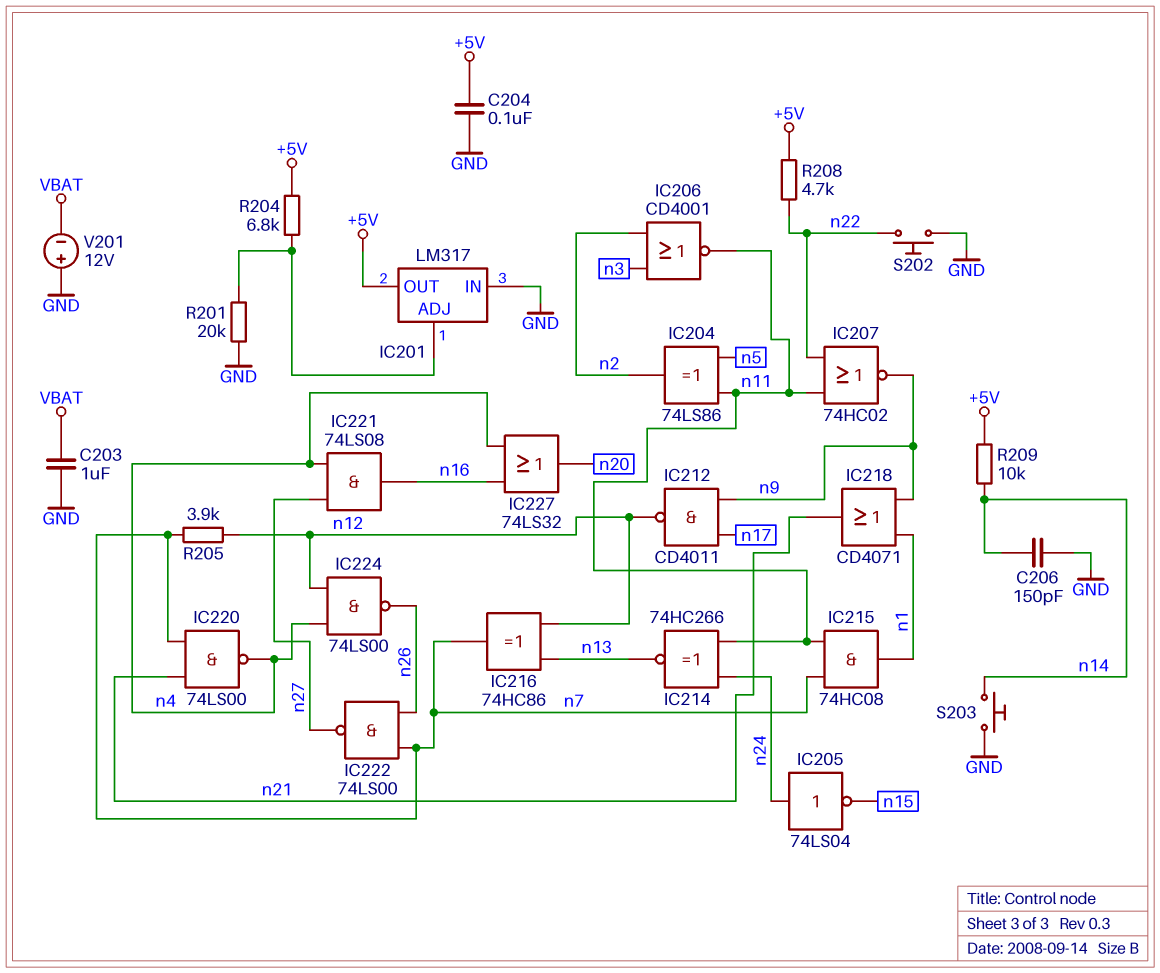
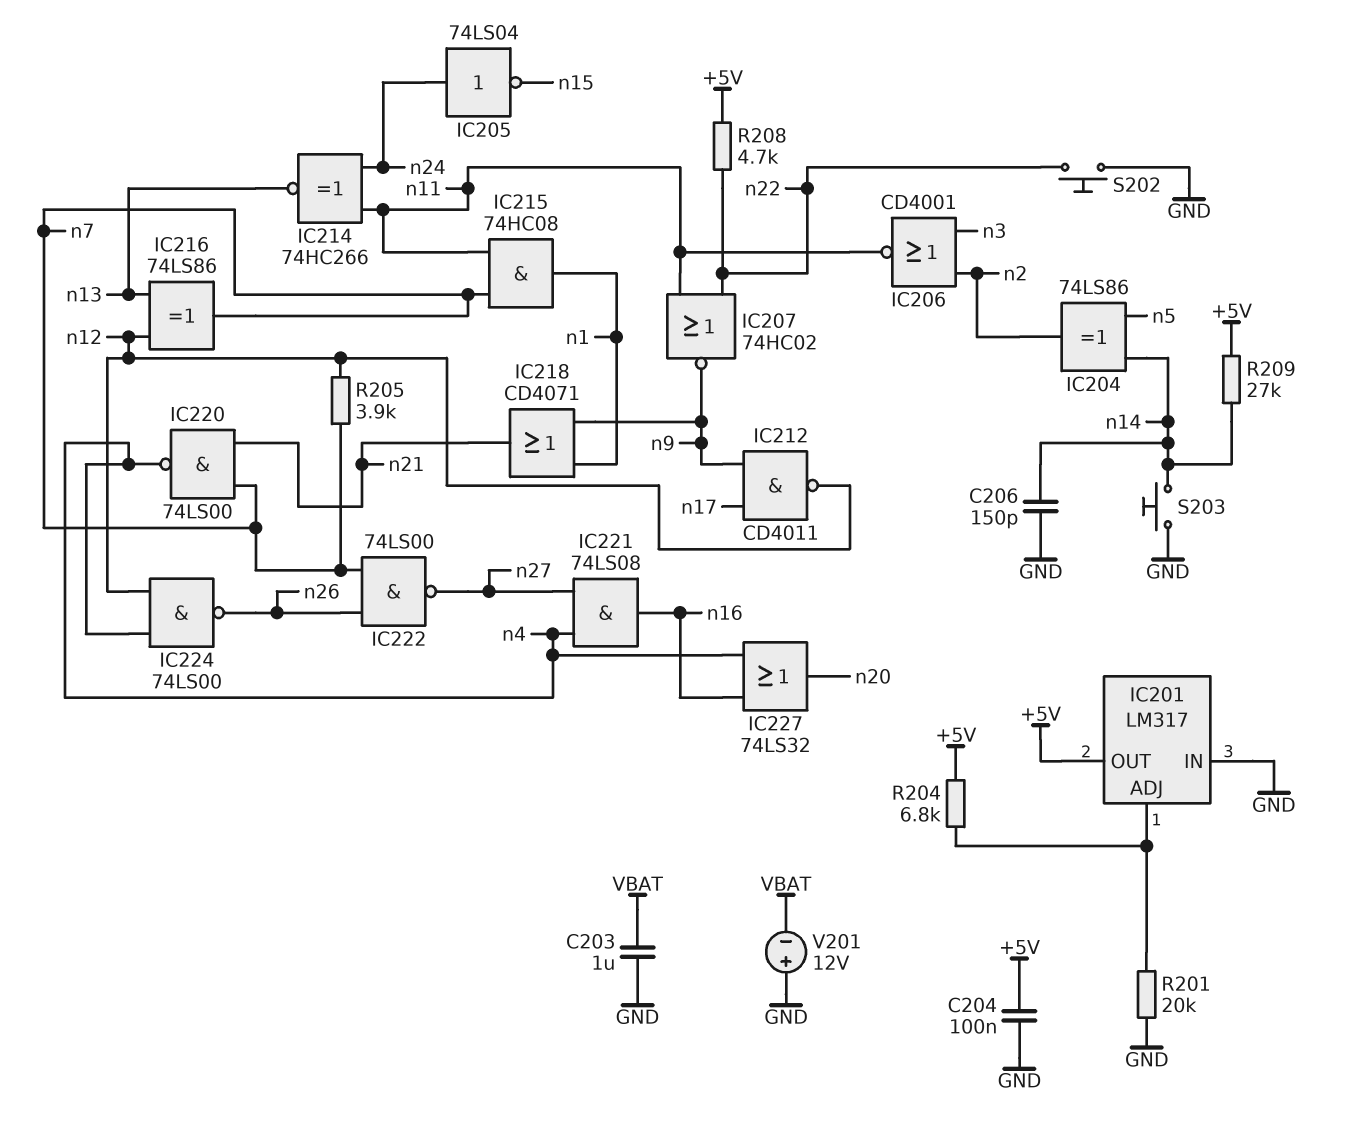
IC204: XOR 74LS86 (in n5, in n11, out n2) -> XOR 74LS86 (in n5, in n14, out n2)
IC216: XOR 74HC86 (in n12, in n13, out n7) -> XOR 74LS86 (in n12, in n13, out n7)
R209: 10k (+5V, n14) -> 27k (+5V, n14)

